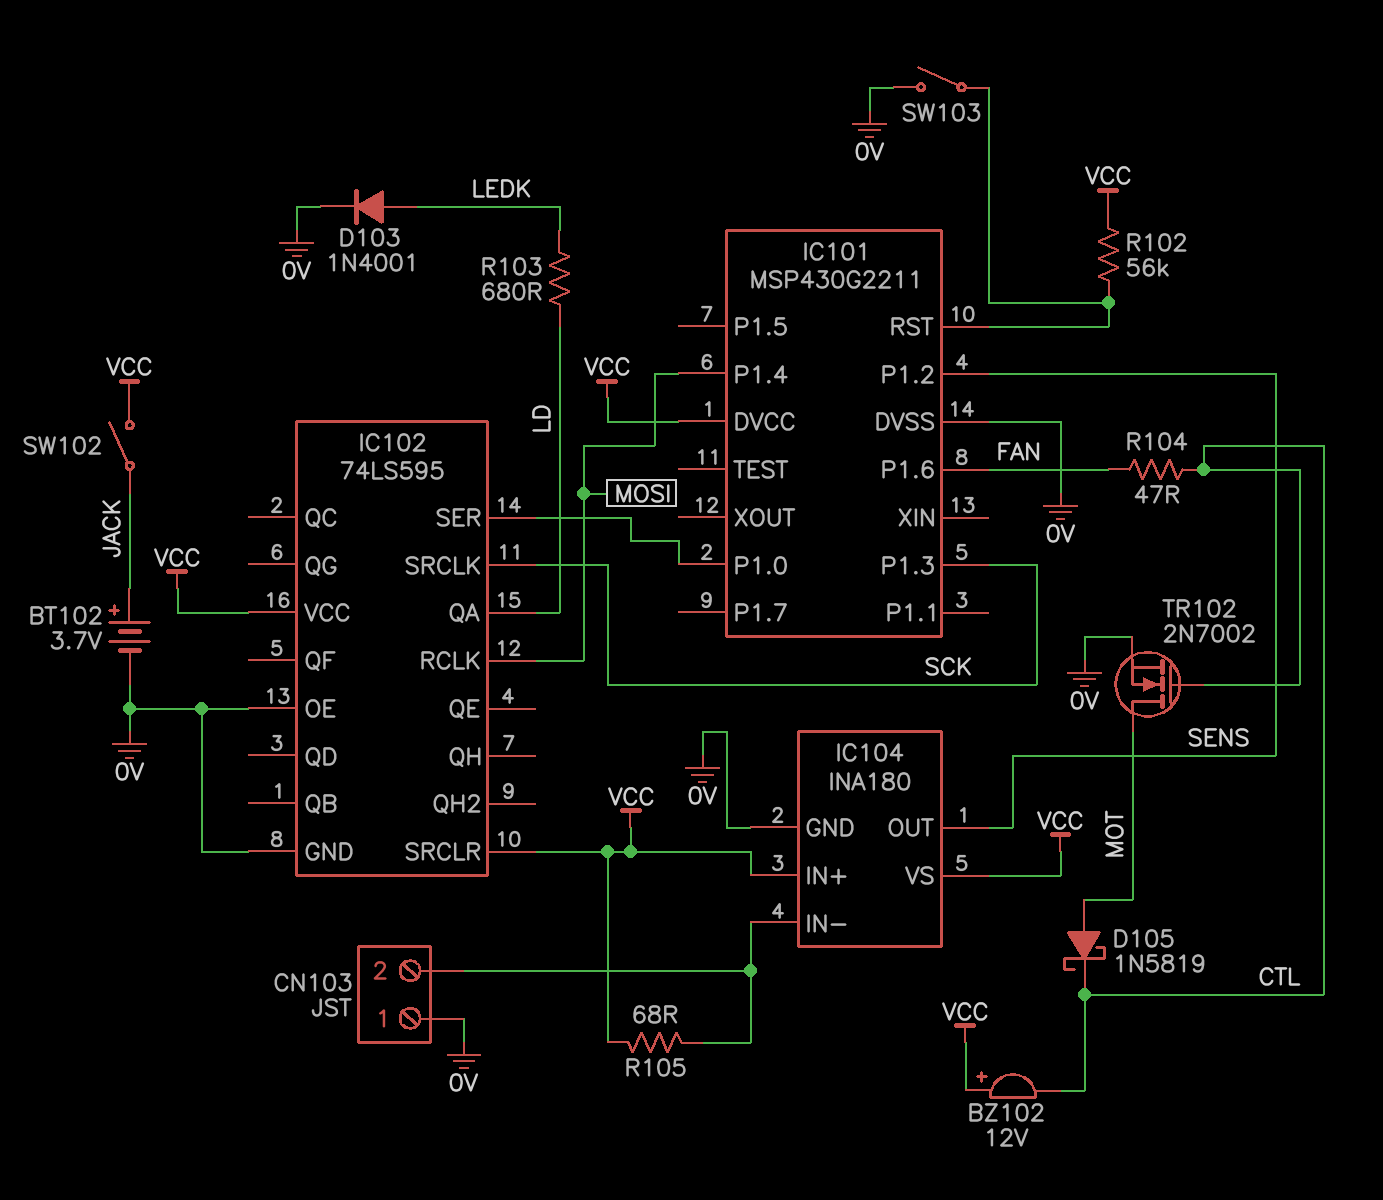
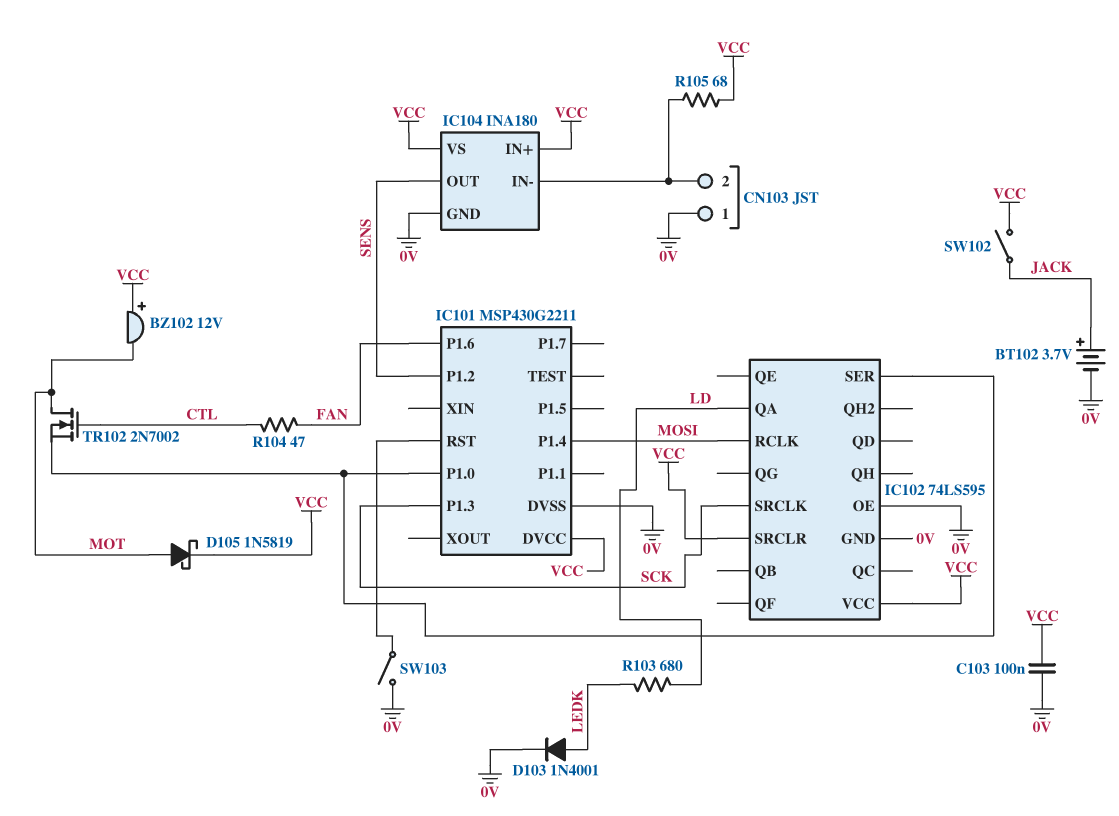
BZ102: buzzer 12V (plus VCC, minus CTL) -> buzzer 12V (plus VCC, minus MOT)
C103: none -> 100nF (0V, VCC)
D105: schottky 1N5819 (A MOT, K CTL) -> schottky 1N5819 (A MOT, K VCC)
R102: 56k (IC101/RST, VCC) -> none
TR102: NMOS 2N7002 (G CTL, D MOT, S 0V) -> NMOS 2N7002 (G CTL, D MOT, S IC101/P1.0)

